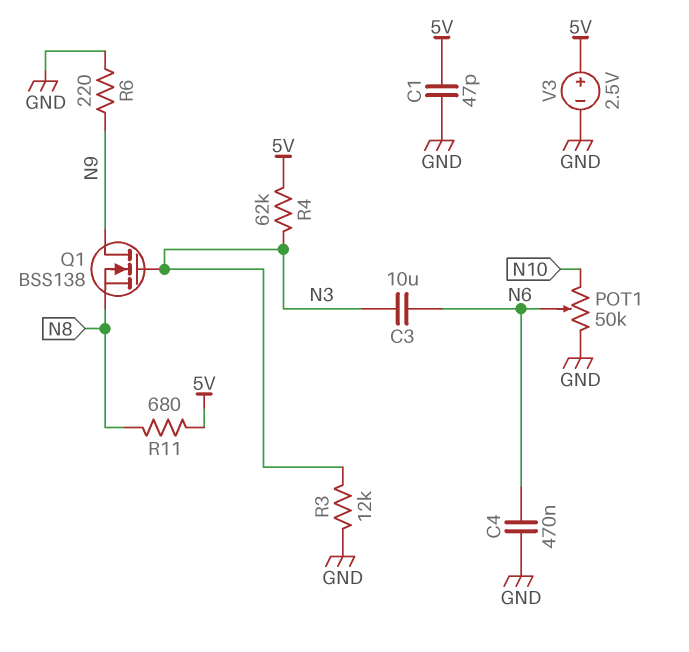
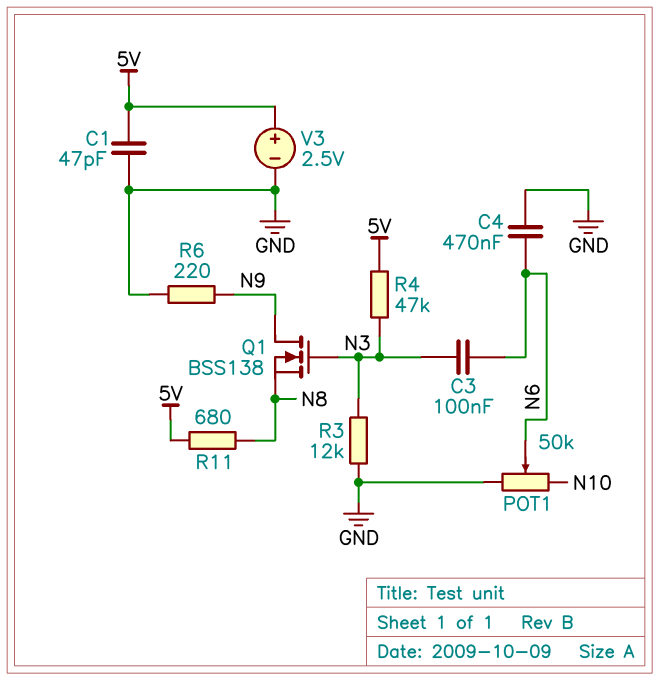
C3: 10uF (N3, N6) -> 100nF (N3, N6)
R4: 62k (5V, N3) -> 47k (5V, N3)

